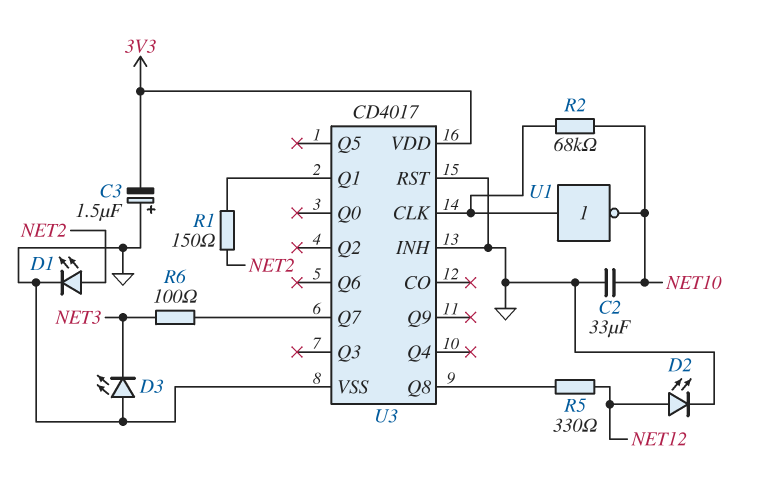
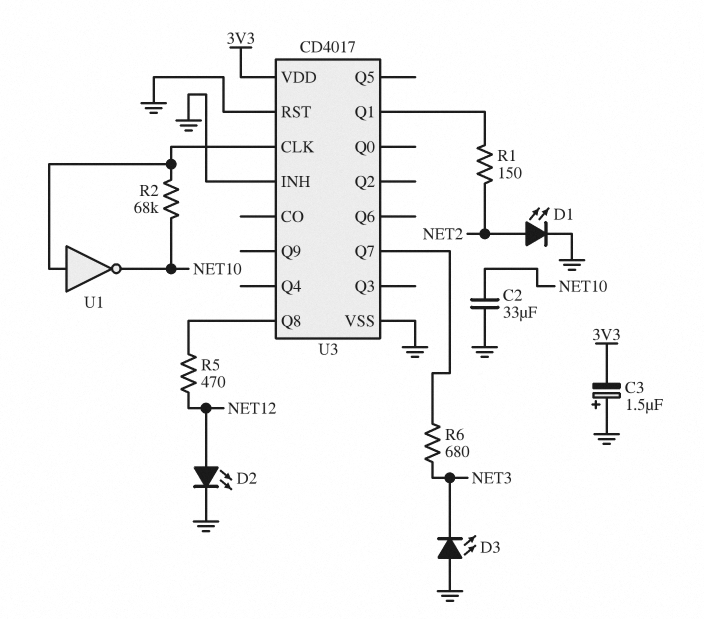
R5: 330 (NET12, U3/Q8) -> 470 (NET12, U3/Q8)
R6: 100 (NET3, U3/Q7) -> 680 (NET3, U3/Q7)

